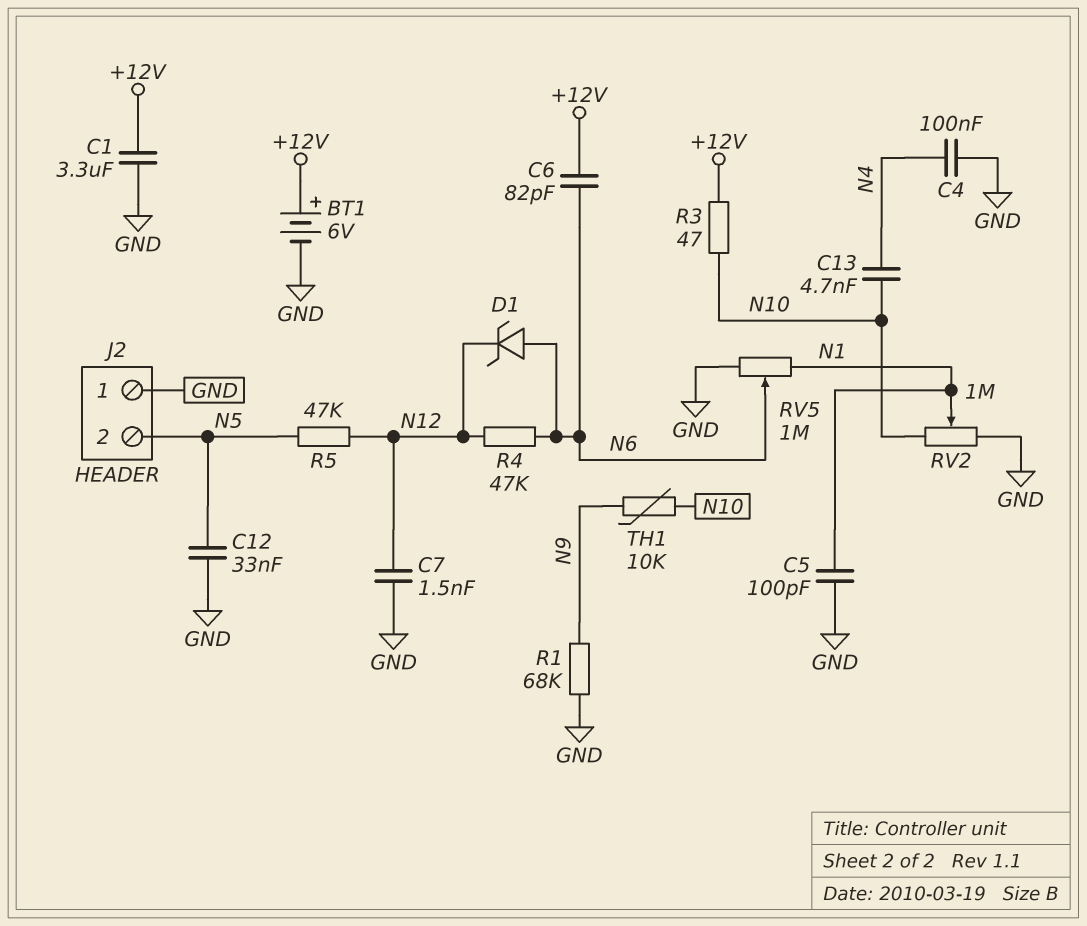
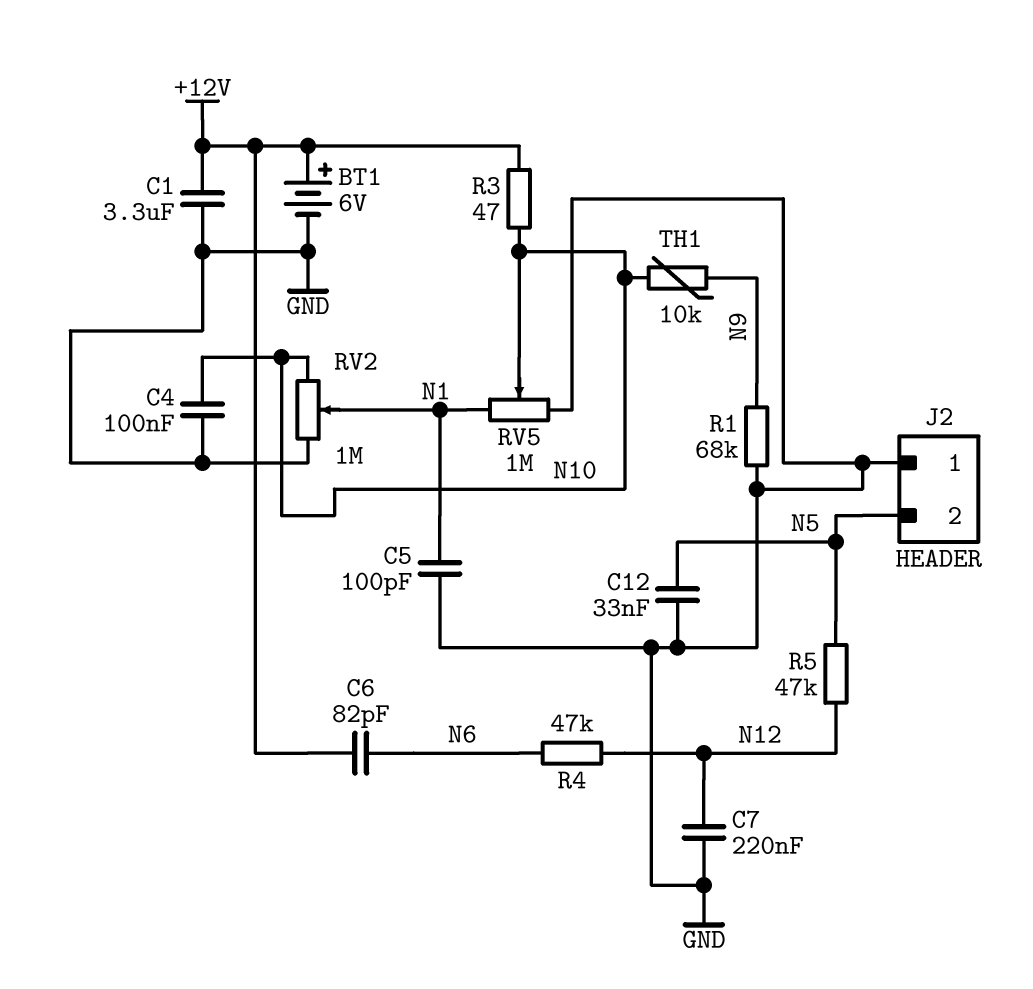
C4: 100nF (GND, N4) -> 100nF (GND, N10)
C7: 1.5nF (GND, N12) -> 220nF (GND, N12)
C13: 4.7nF (N4, N10) -> none
D1: zener (A N6, K N12) -> none
RV5: 1M (GND, N1, wiper N6) -> 1M (GND, N1, wiper N10)

